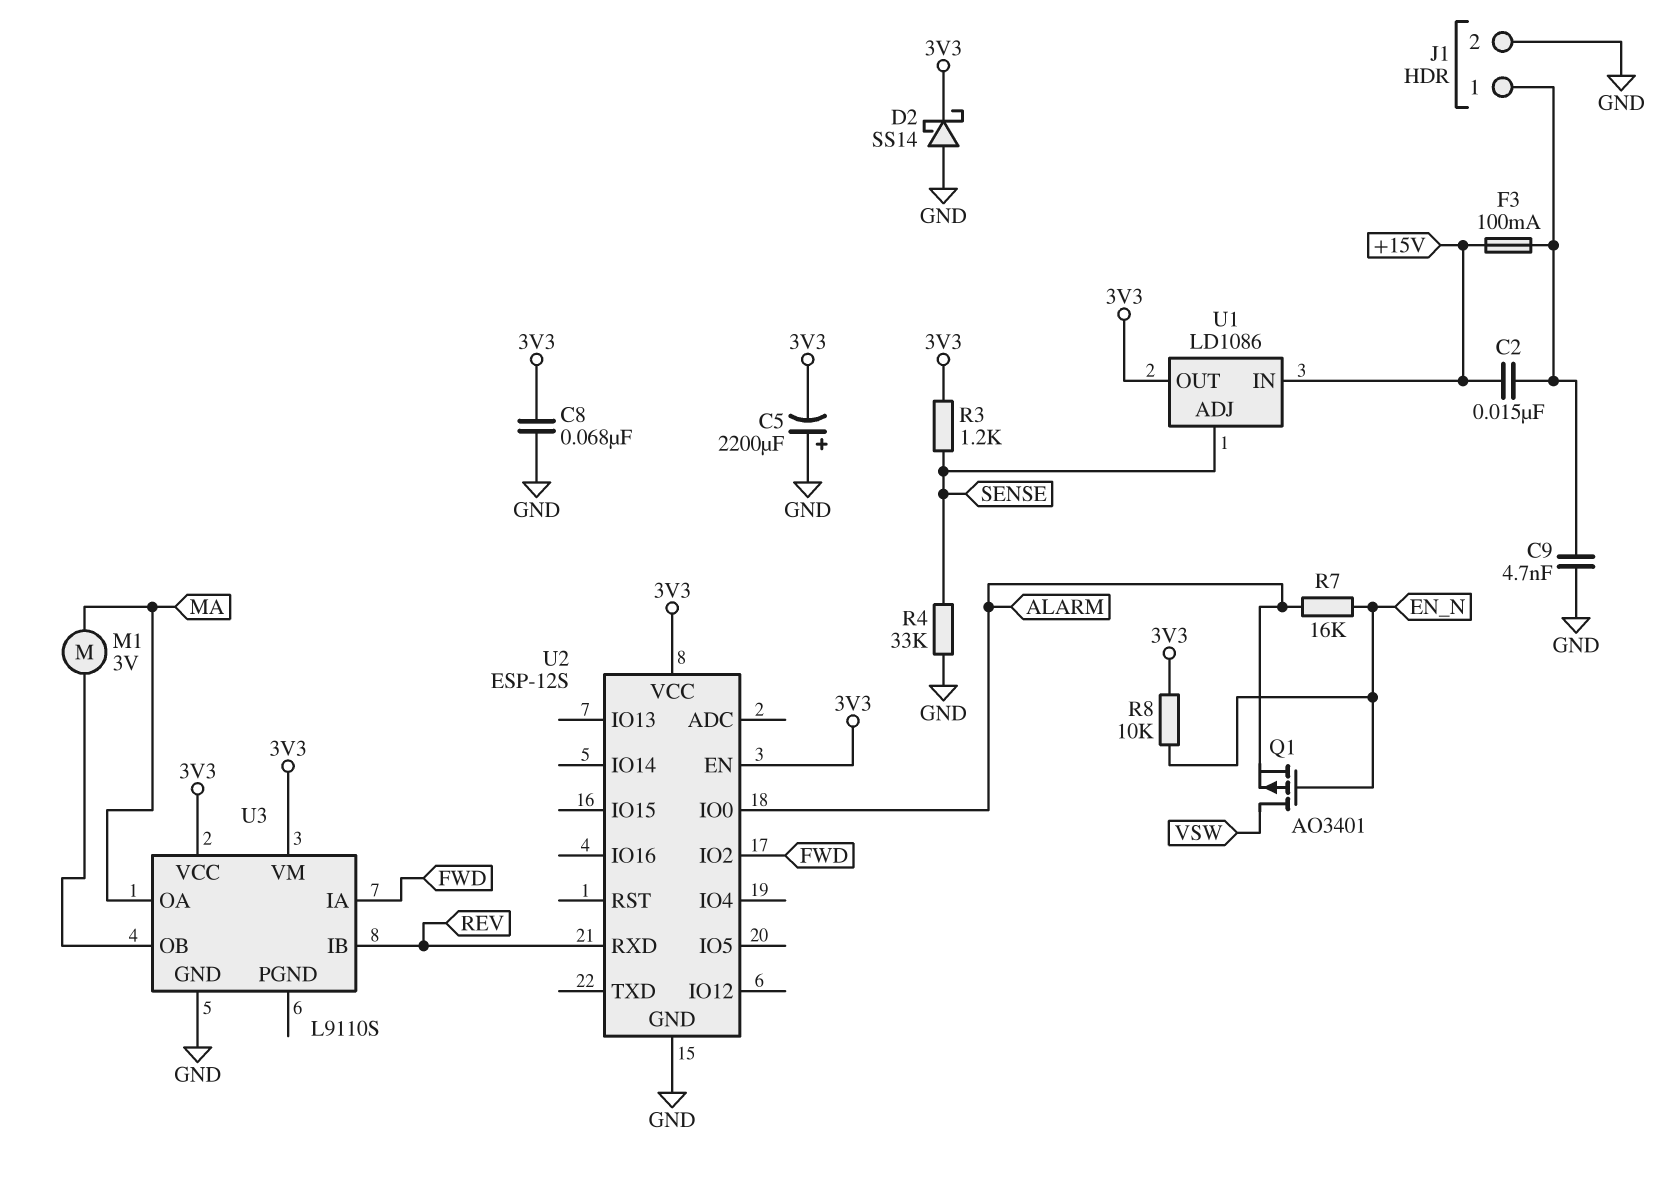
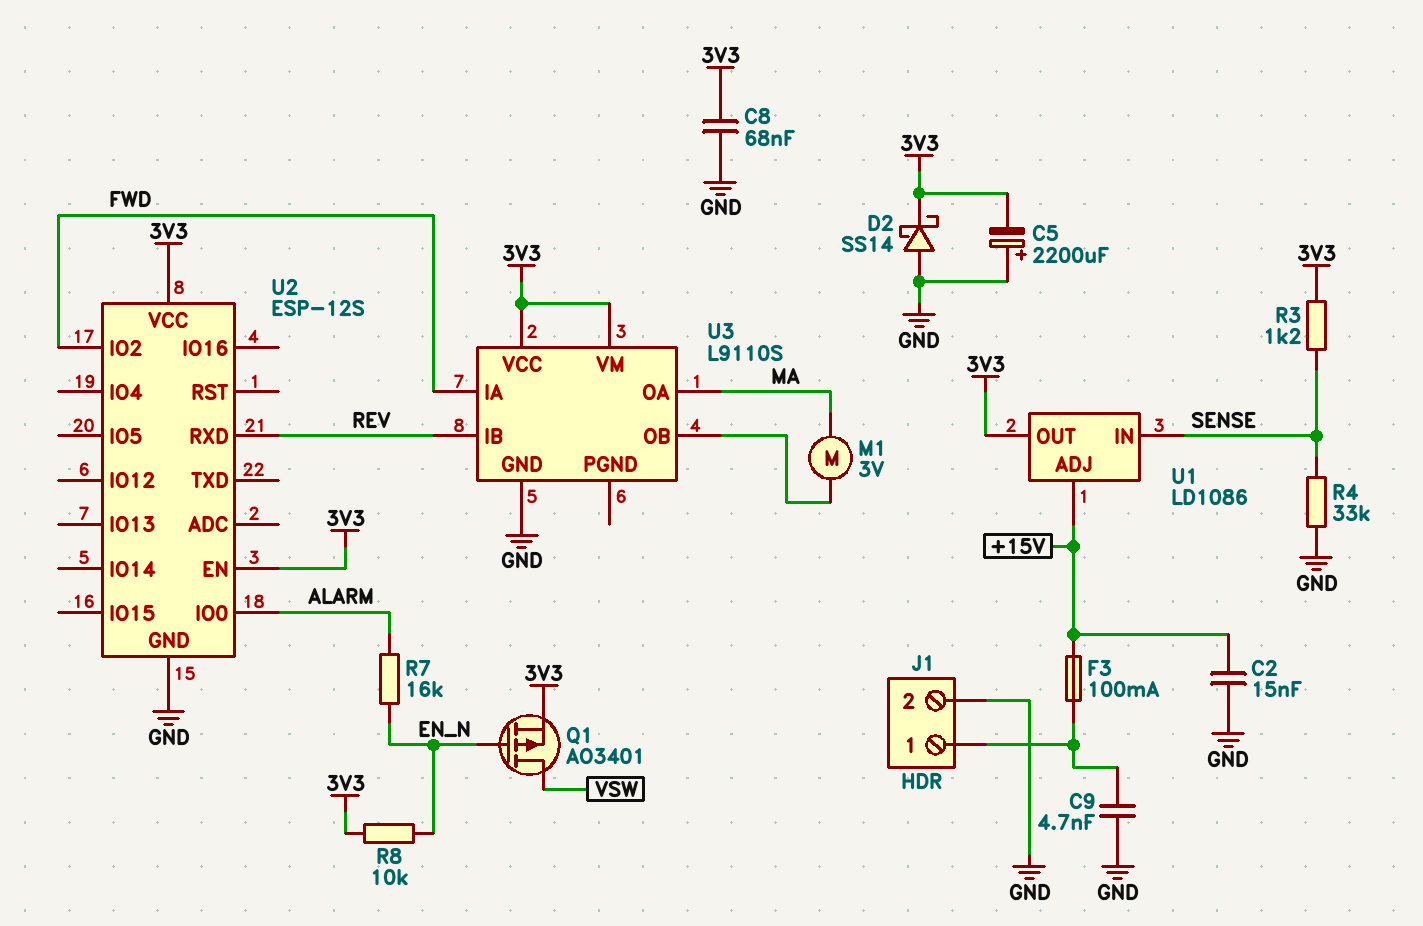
C2: 15nF (+15V, J1/1) -> 15nF (+15V, GND)
Q1: PMOS AO3401 (G EN_N, D VSW, S ALARM) -> PMOS AO3401 (G EN_N, D VSW, S 3V3)
U1 pin ADJ: SENSE -> +15V
U1 pin IN: +15V -> SENSE

